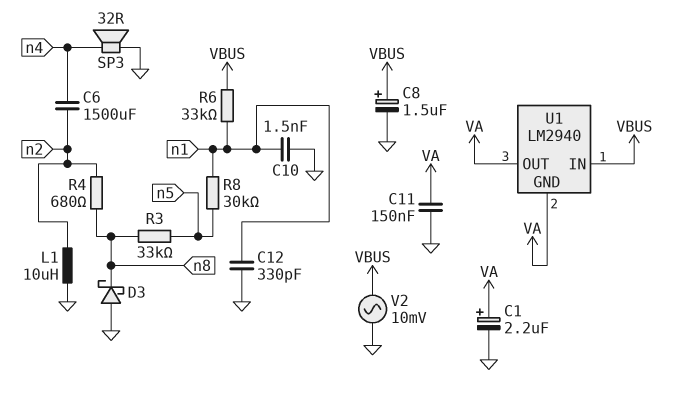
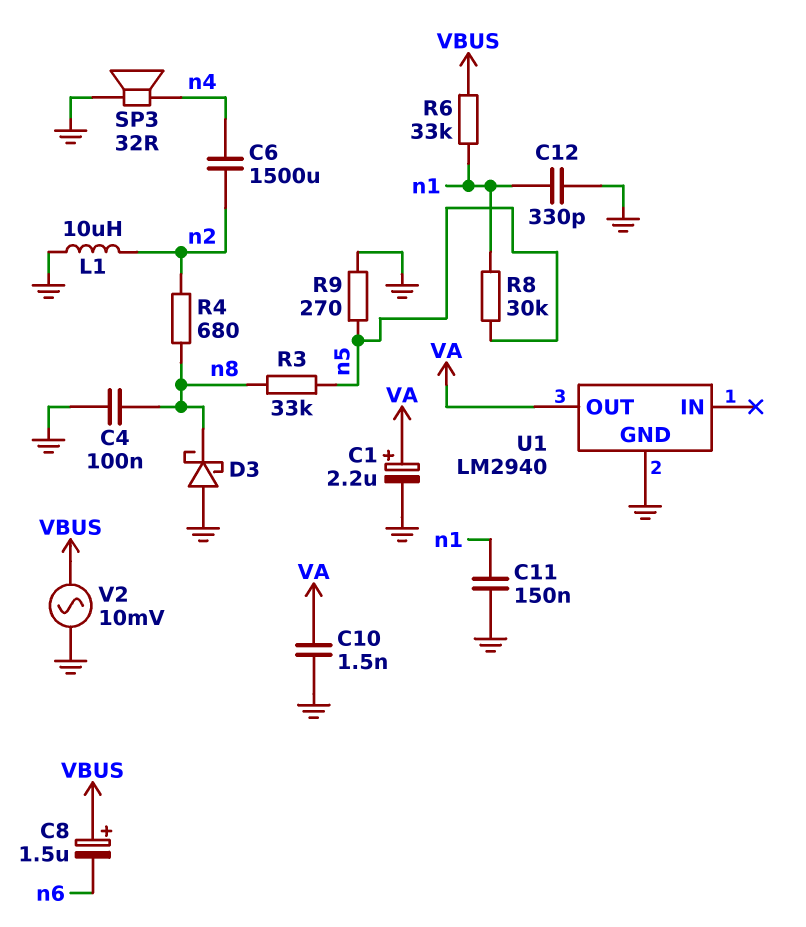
C4: none -> 100nF (GND, n8)
C8: 1.5uF (plus VBUS, minus GND) -> 1.5uF (plus VBUS, minus n6)
C10: 1.5nF (GND, n1) -> 1.5nF (GND, VA)
C11: 150nF (GND, VA) -> 150nF (GND, n1)
R9: none -> 270 (GND, n5)
U1 pin GND: VA -> GND
U1 pin IN: VBUS -> none

